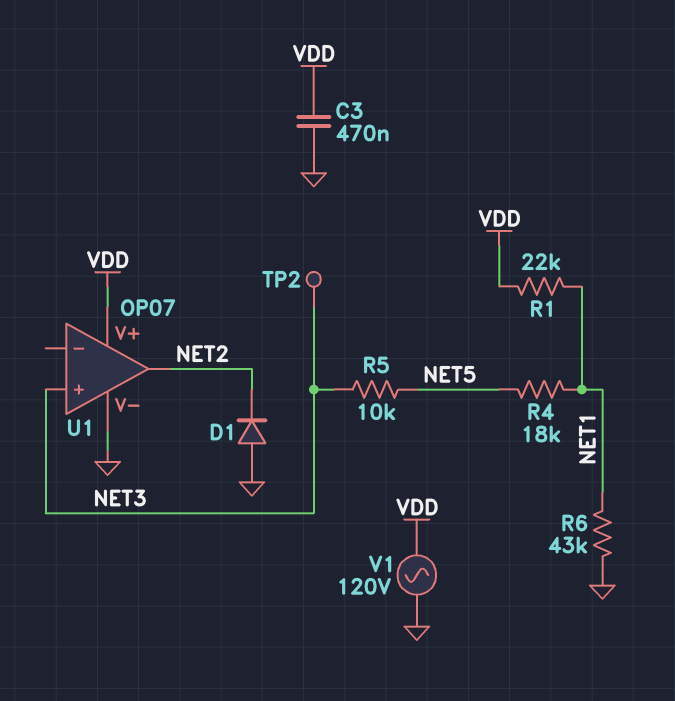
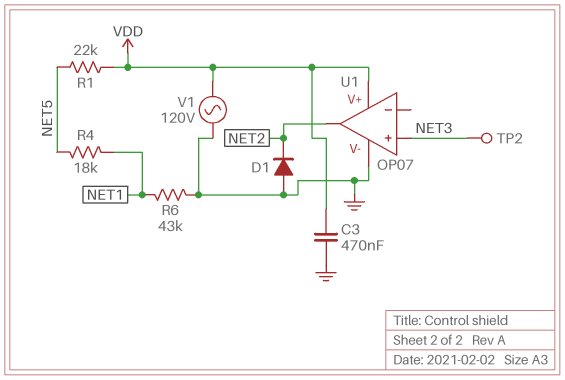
R1: 22k (NET1, VDD) -> 22k (NET5, VDD)
R5: 10k (NET3, NET5) -> none

